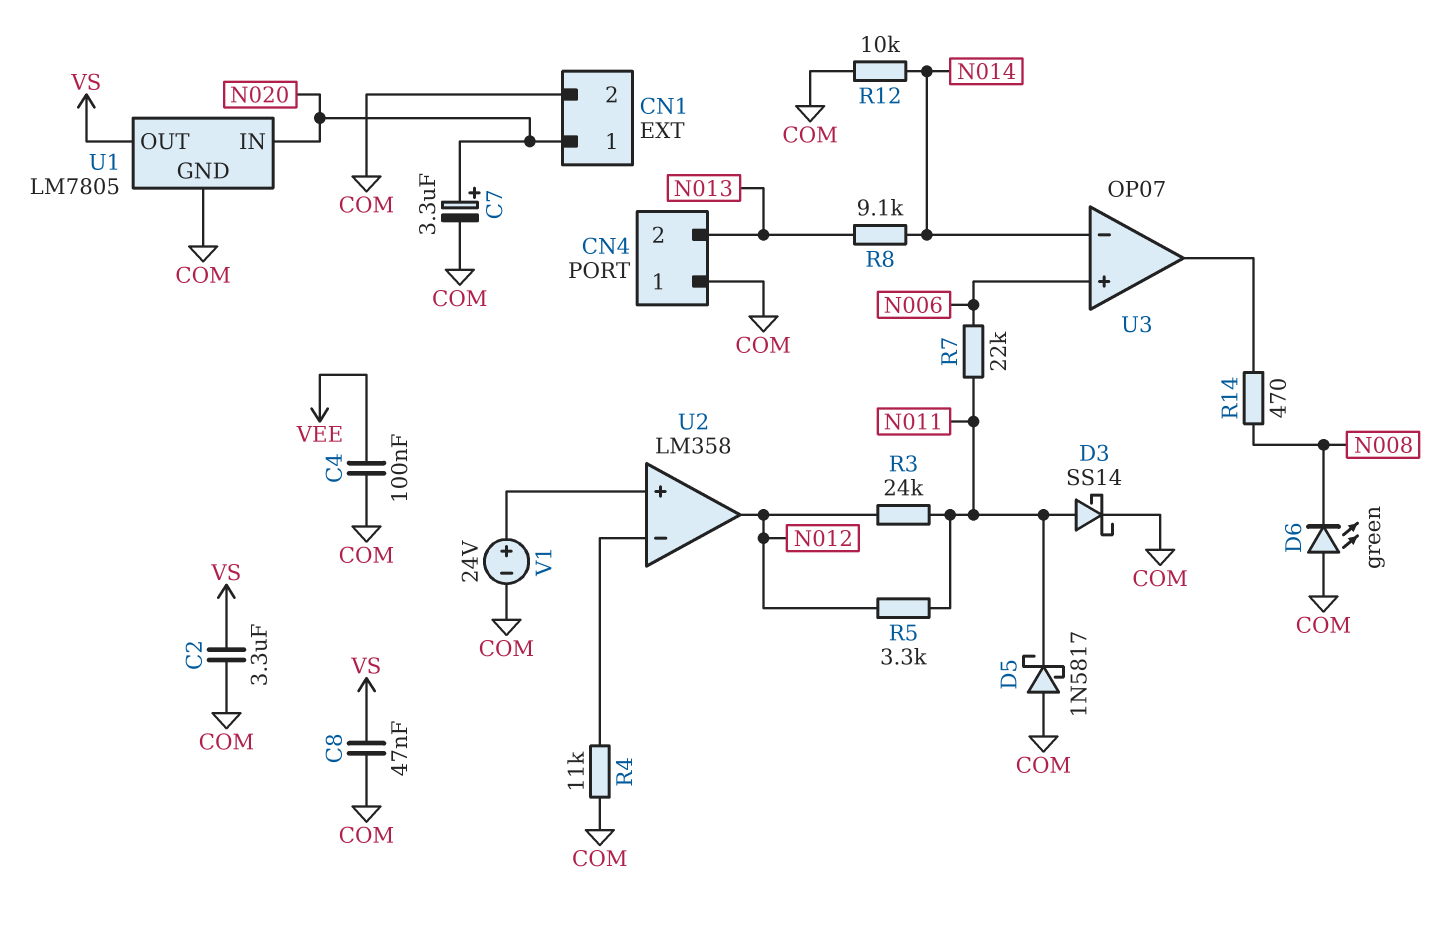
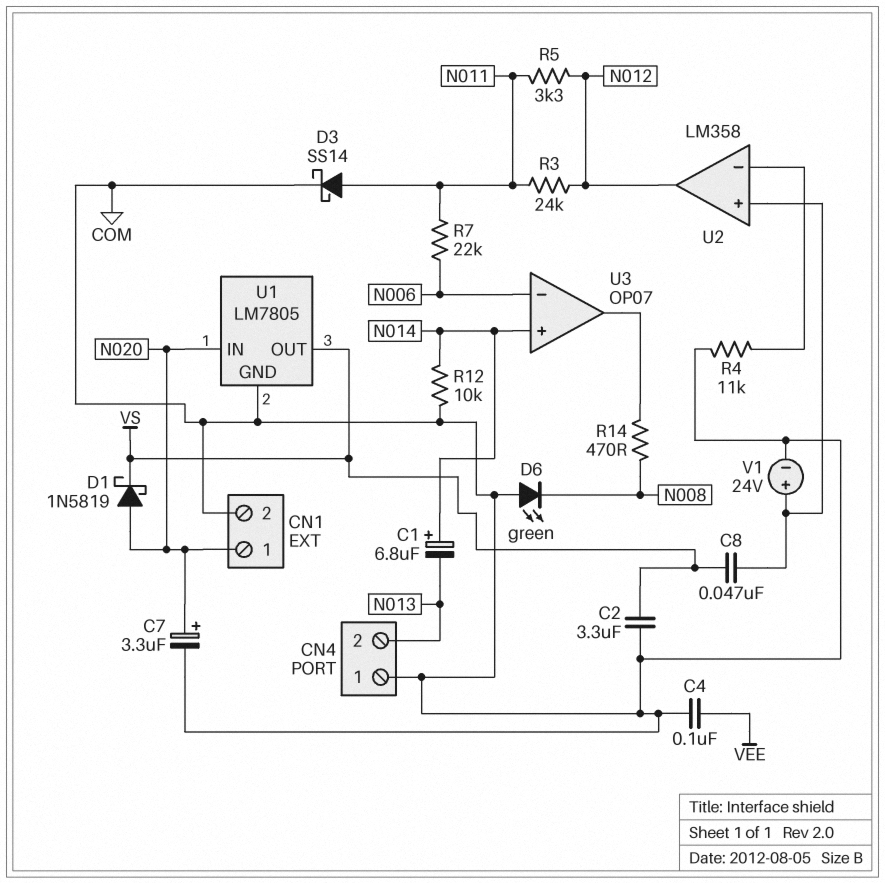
C1: none -> 6.8uF (plus N014, minus N013)
C8: 47nF (COM, VS) -> 47nF (U2/in+, VS)
D1: none -> schottky 1N5819 (A N020, K VS)
D5: schottky 1N5817 (A COM, K N011) -> none
R8: 9.1k (N013, N014) -> none
U3 pin in+: N006 -> N014
U3 pin in-: N014 -> N006

